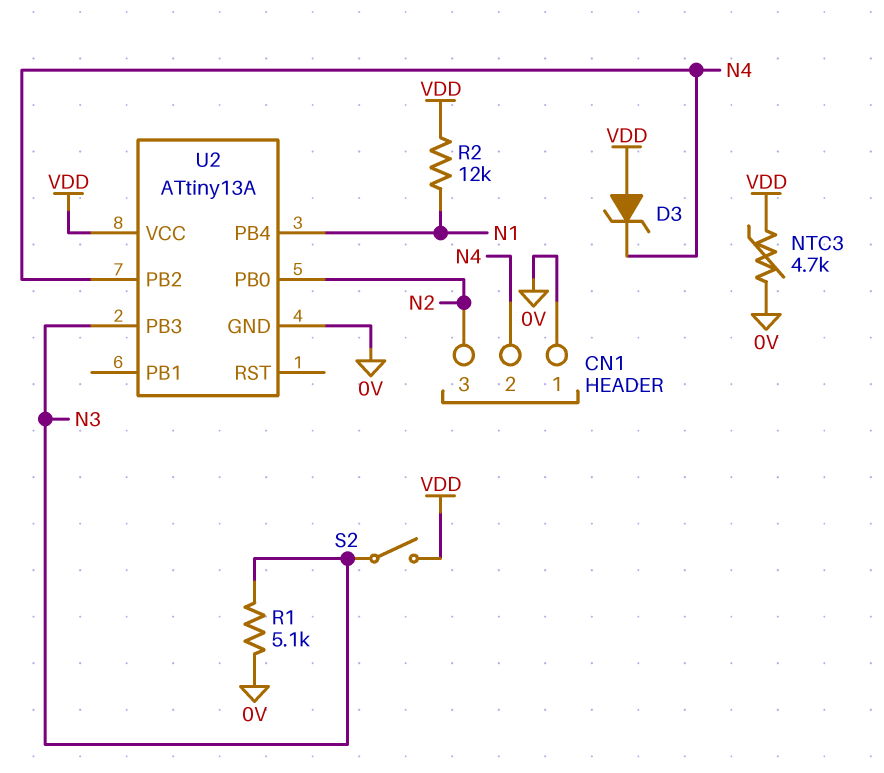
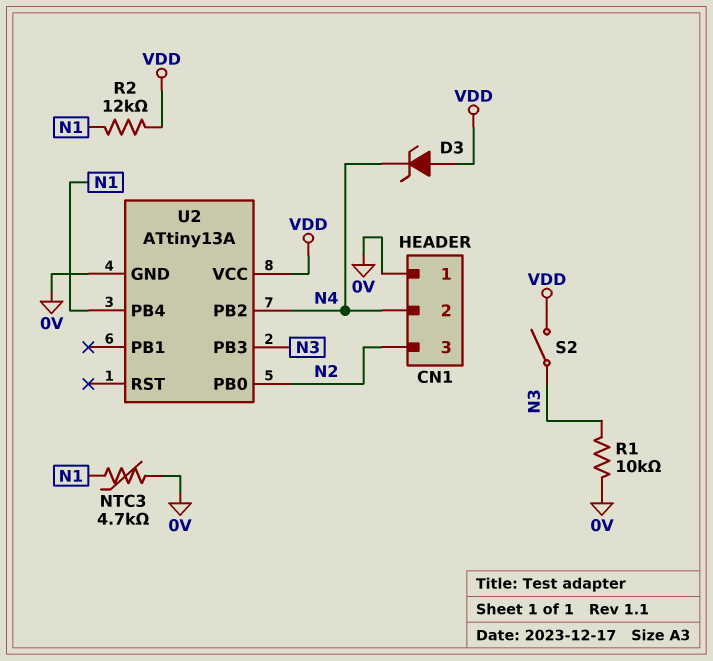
NTC3: 4.7k (0V, VDD) -> 4.7k (0V, N1)
R1: 5.1k (0V, N3) -> 10k (0V, N3)

